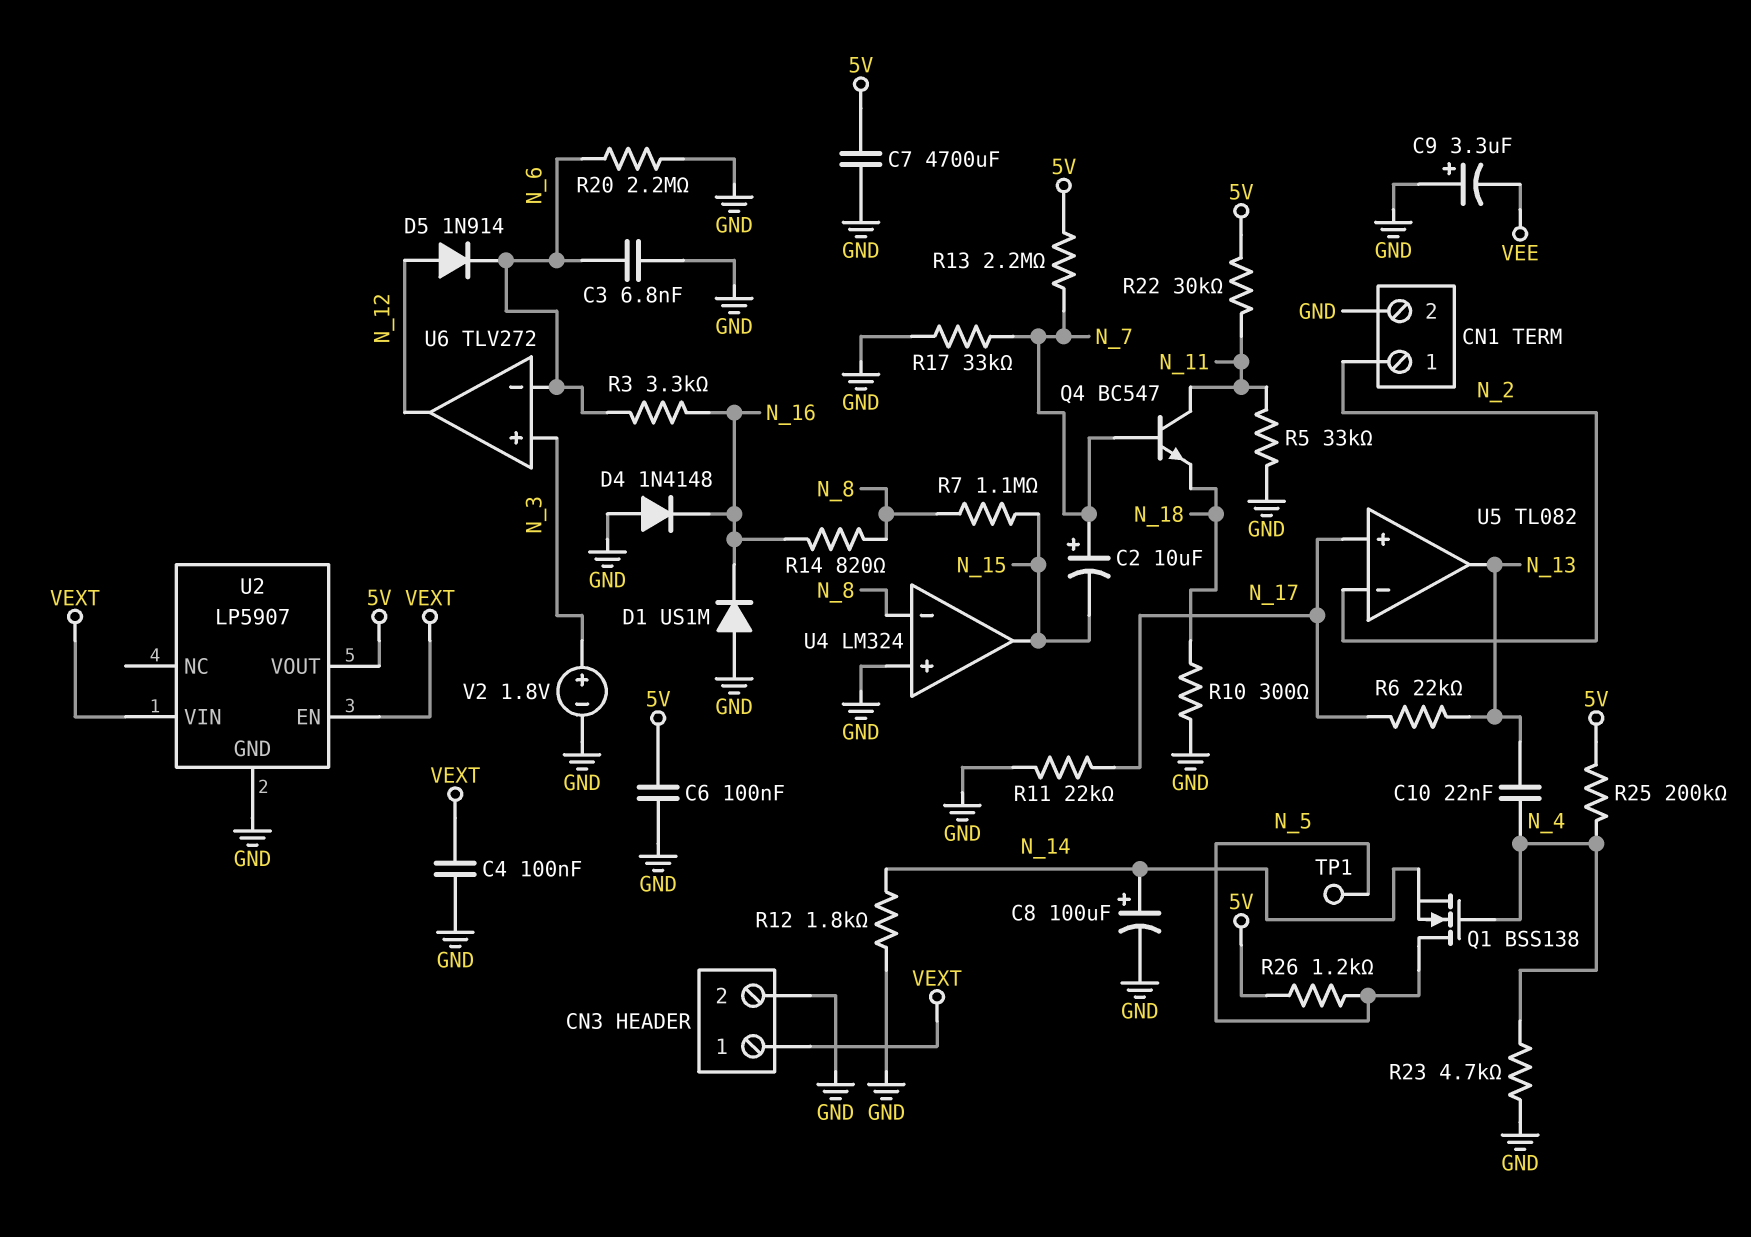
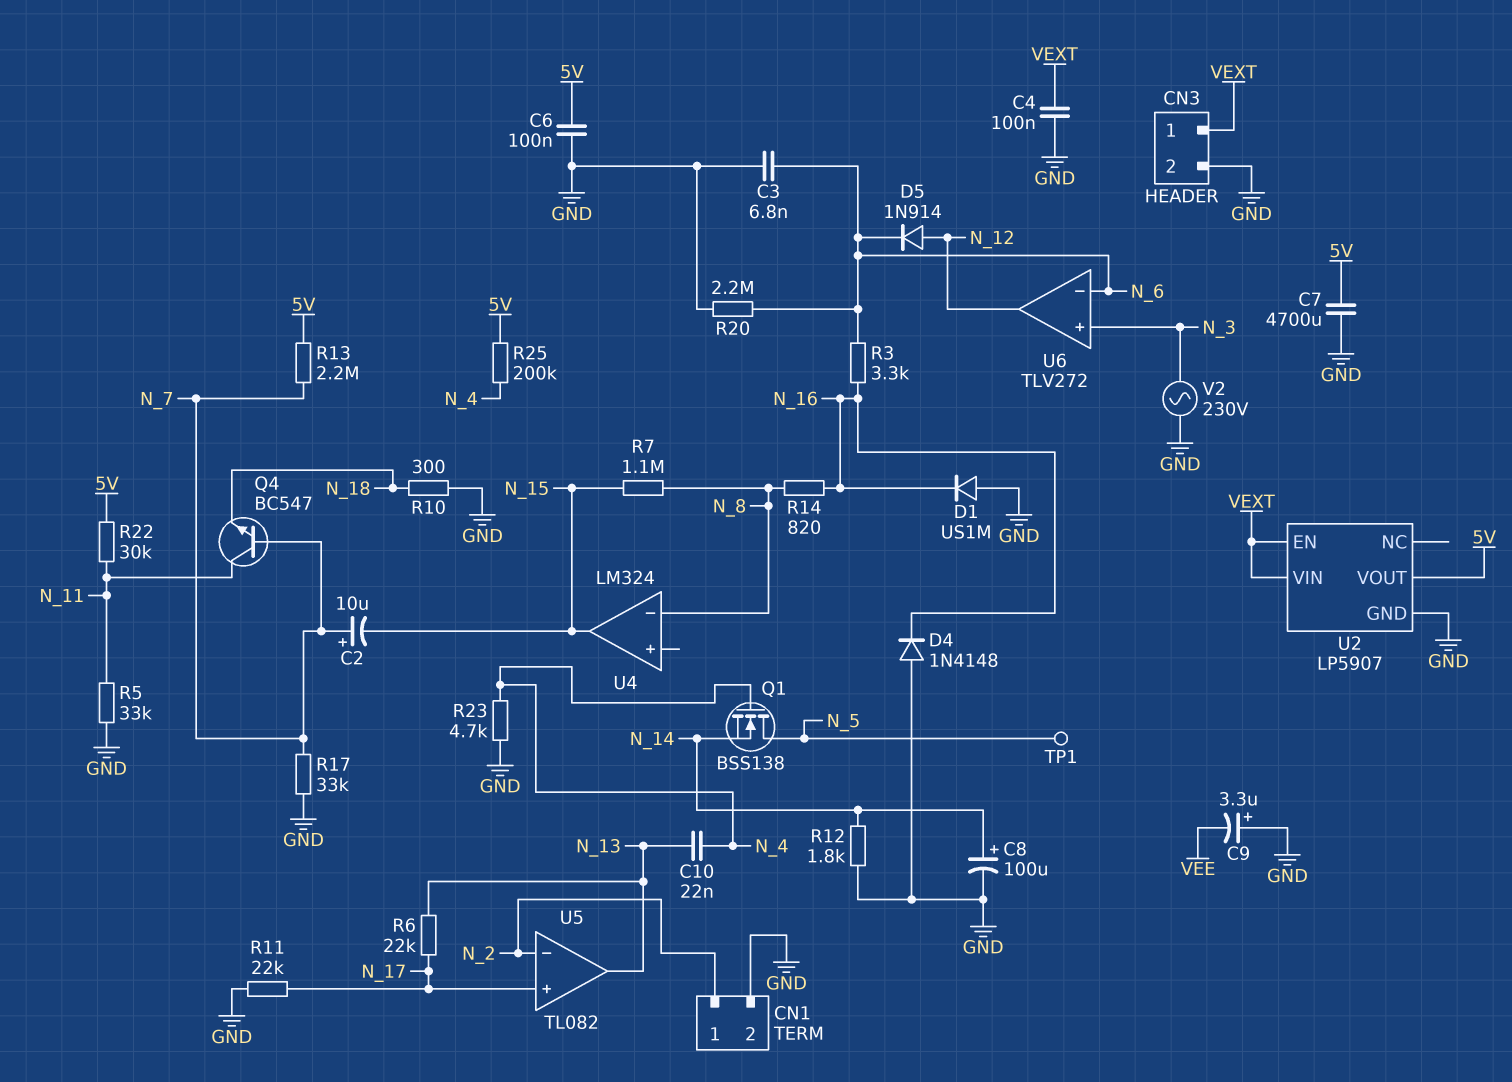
R26: 1.2k (5V, N_5) -> none
U4 pin in+: GND -> none
V2: 1.8V (plus N_3, minus GND) -> AC 230V (GND, N_3)

